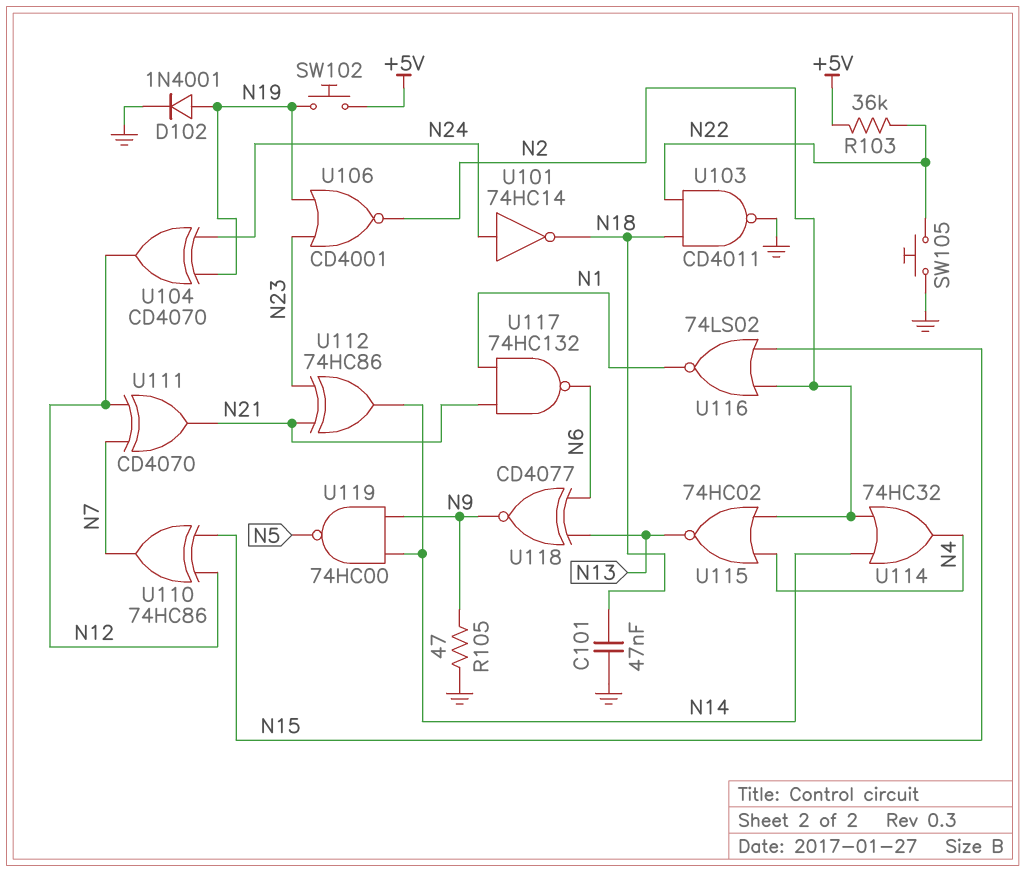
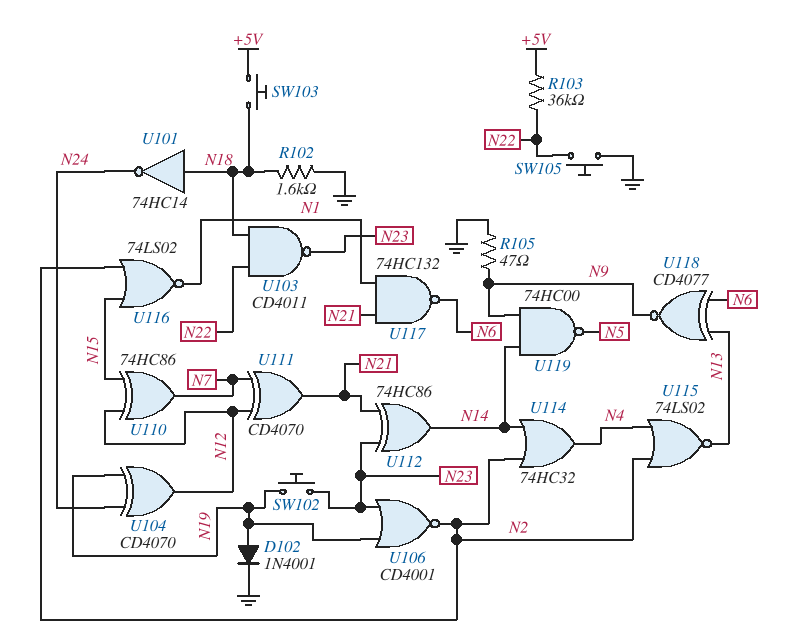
C101: 47nF (GND, N18) -> none
R102: none -> 1.6k (GND, N18)
SW102: button (+5V, N19) -> button (N19, N23)
SW103: none -> button (+5V, N18)
U101: NOT 74HC14 (in N24, out N18) -> NOT 74HC14 (in N18, out N24)
U103: NAND CD4011 (in N18, in N22, out GND) -> NAND CD4011 (in N18, in N22, out N23)
U115: NOR 74HC02 (in N2, in N4, out N13) -> NOR 74LS02 (in N2, in N4, out N13)

